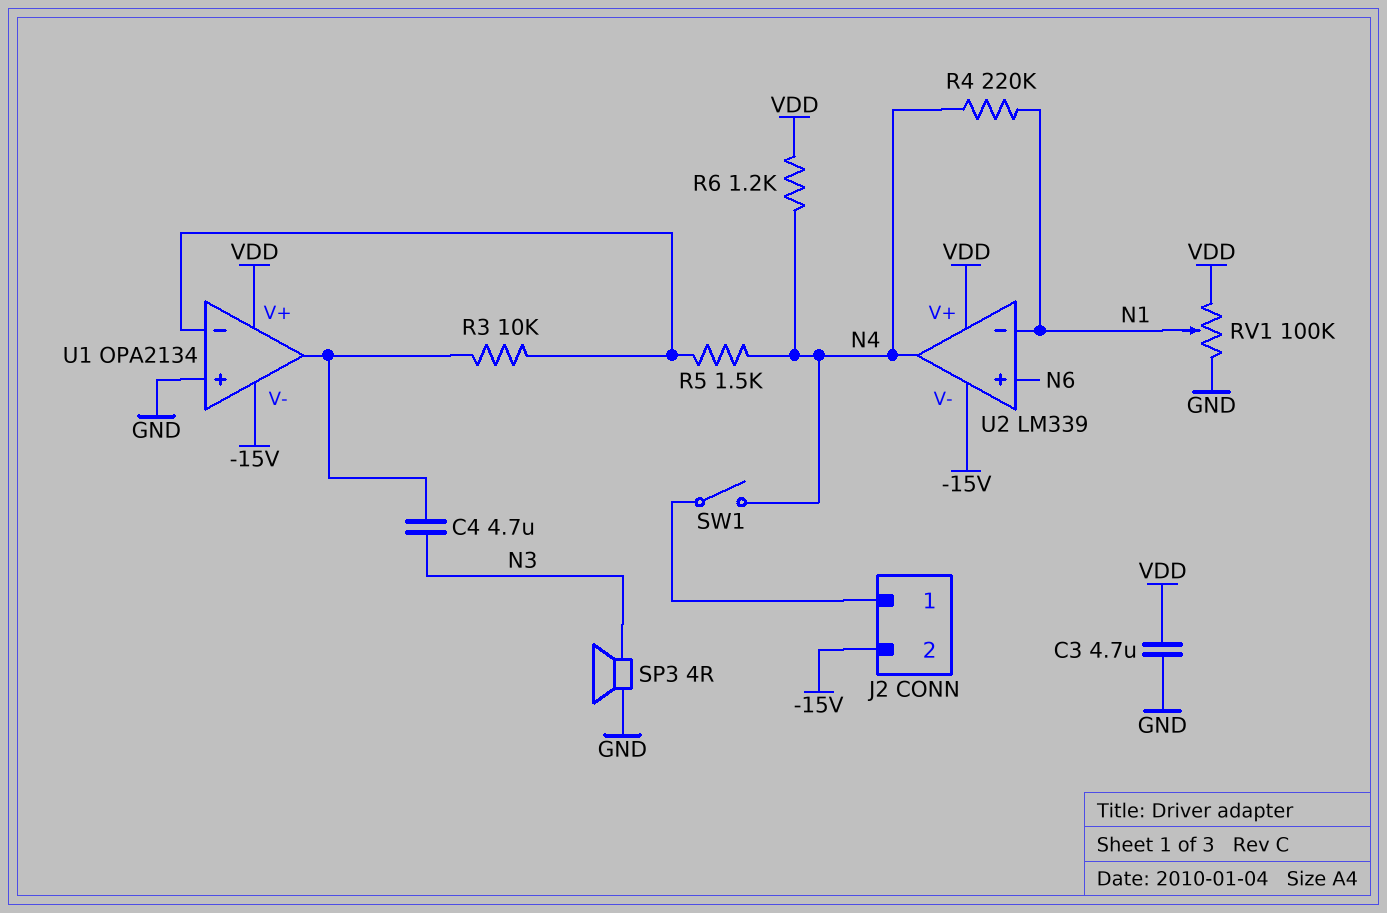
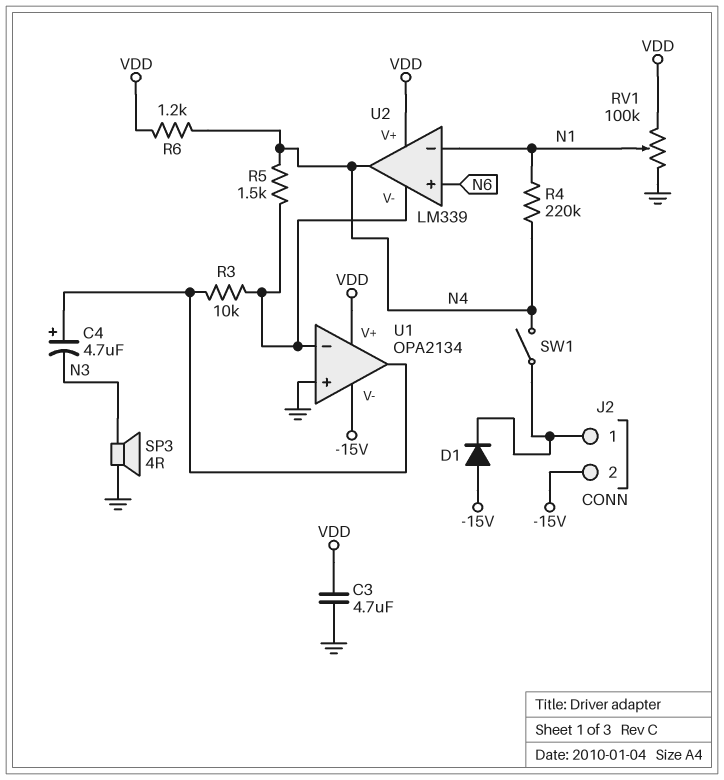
C4: 4.7uF (N3, U1/out) -> 4.7uF (plus U1/out, minus N3)
D1: none -> diode (A -15V, K J2/1)
U2 pin V-: -15V -> U1/in-

